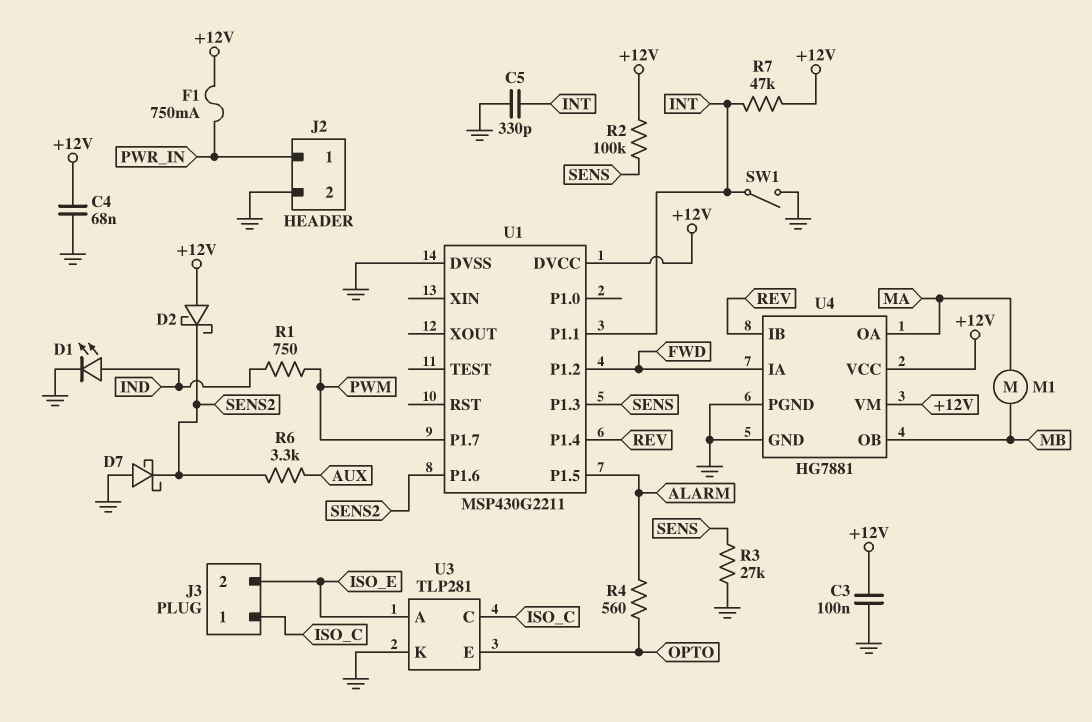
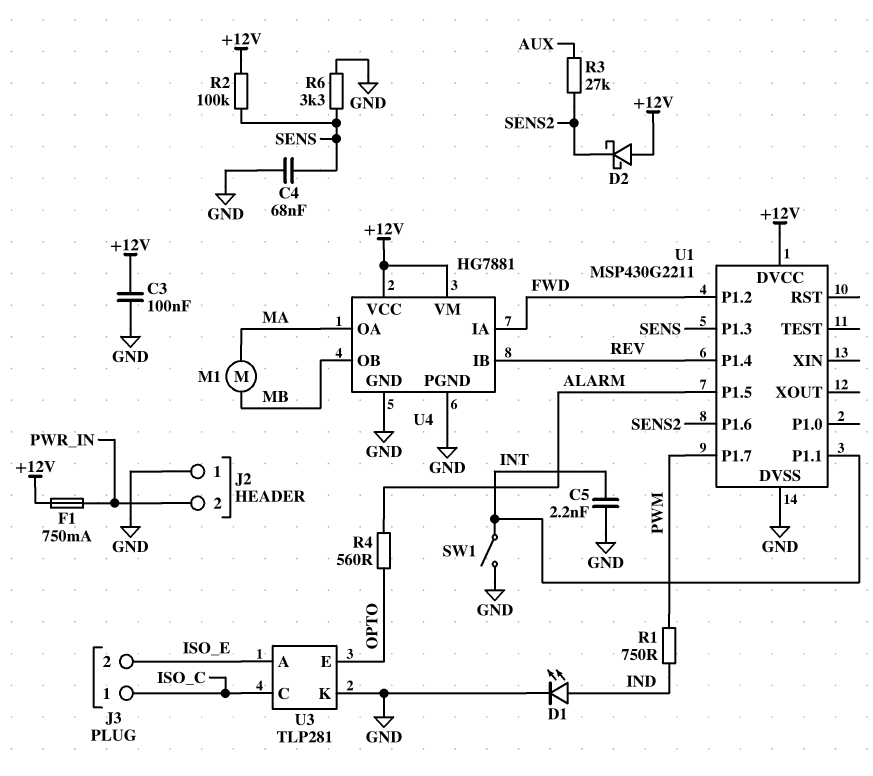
C4: 68nF (+12V, GND) -> 68nF (GND, SENS)
C5: 330pF (GND, INT) -> 2.2nF (GND, INT)
D7: schottky (A GND, K SENS2) -> none
J2 pin 1: PWR_IN -> GND
J2 pin 2: GND -> PWR_IN
R3: 27k (GND, SENS) -> 27k (AUX, SENS2)
R6: 3.3k (AUX, SENS2) -> 3.3k (GND, SENS)
R7: 47k (+12V, INT) -> none

